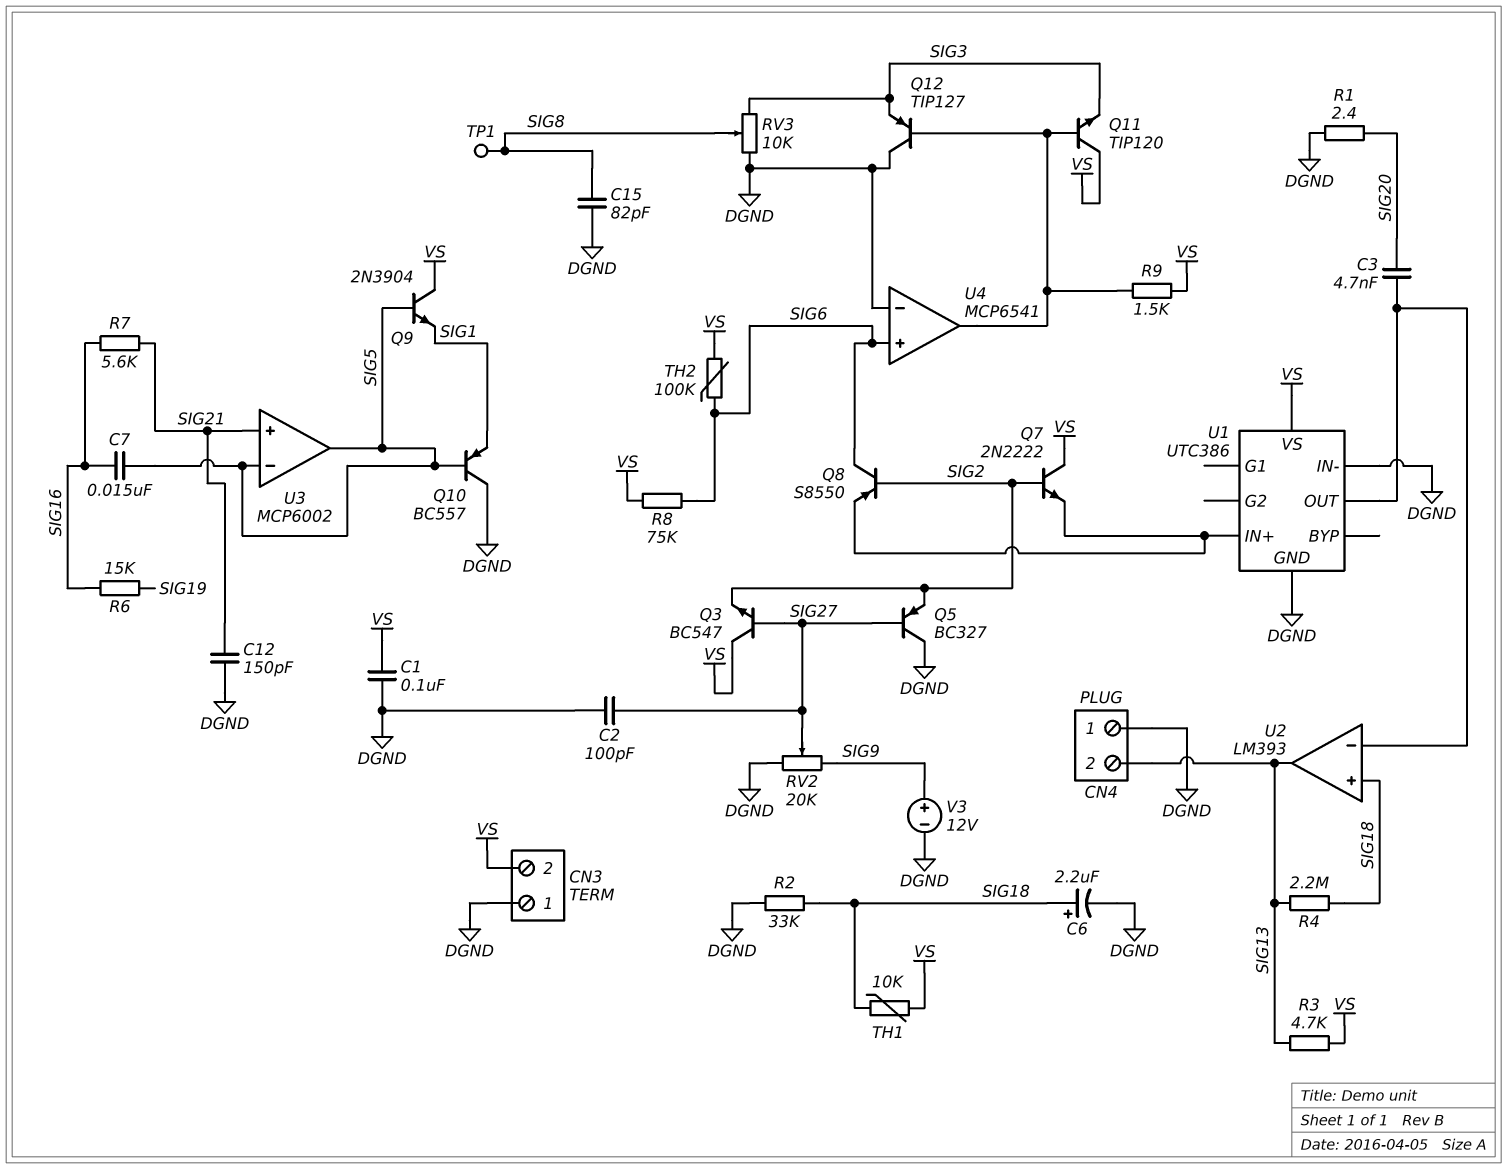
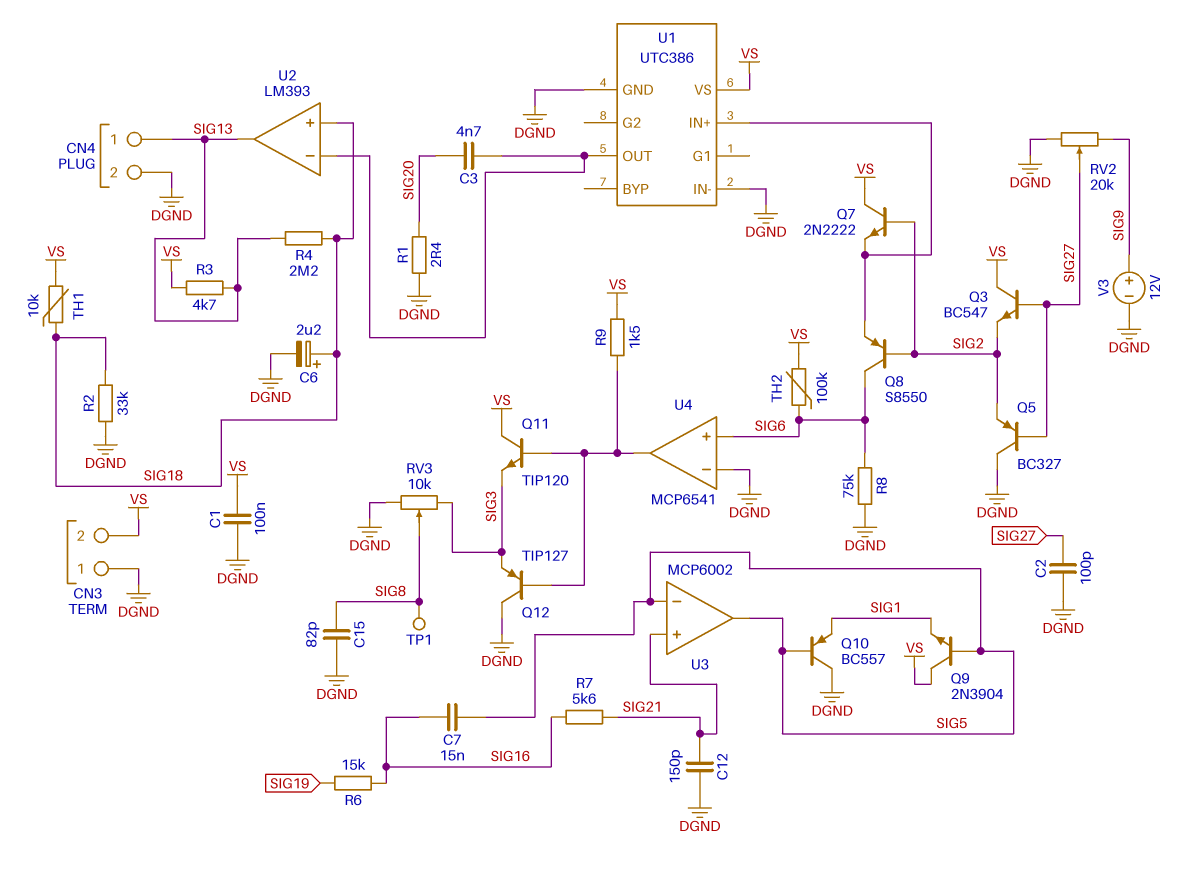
CN4 pin 1: DGND -> SIG13
CN4 pin 2: SIG13 -> DGND
R8: 75k (SIG6, VS) -> 75k (DGND, SIG6)

